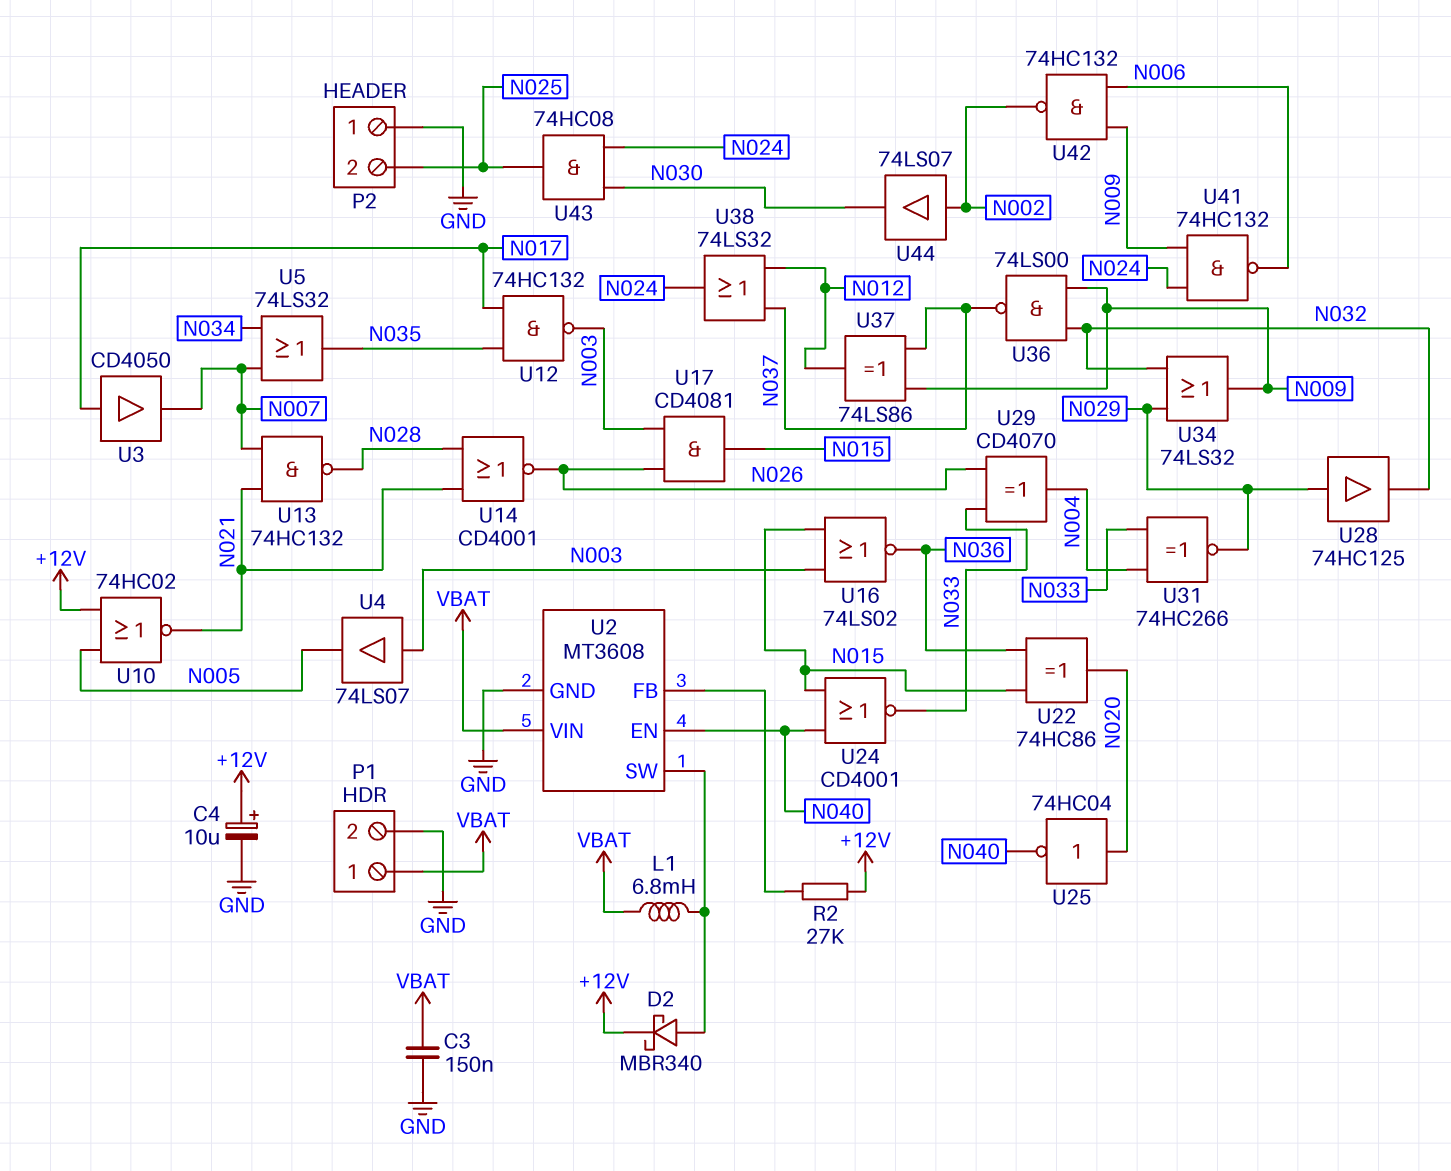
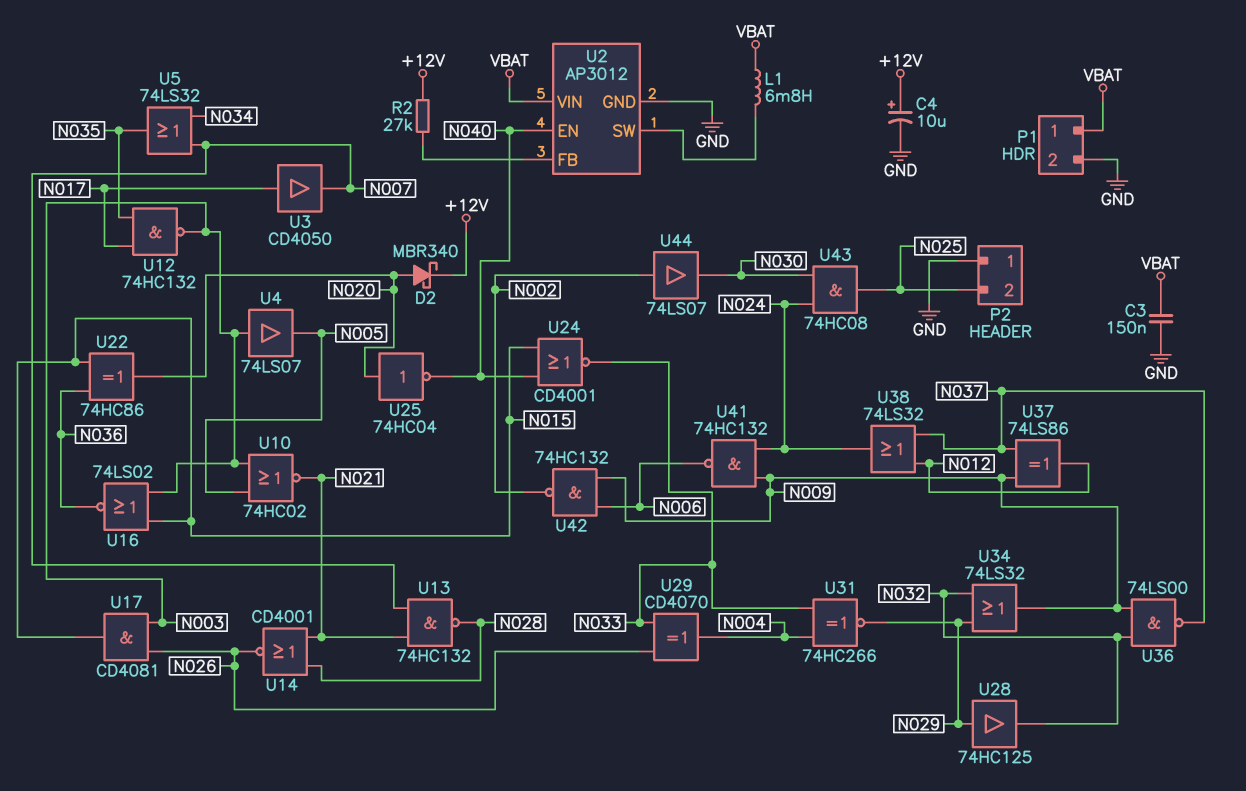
D2: schottky MBR340 (A U2/SW, K +12V) -> schottky MBR340 (A N020, K +12V)
U2: MT3608 -> AP3012
U10: NOR 74HC02 (in +12V, in N005, out N021) -> NOR 74HC02 (in N003, in N005, out N021)

